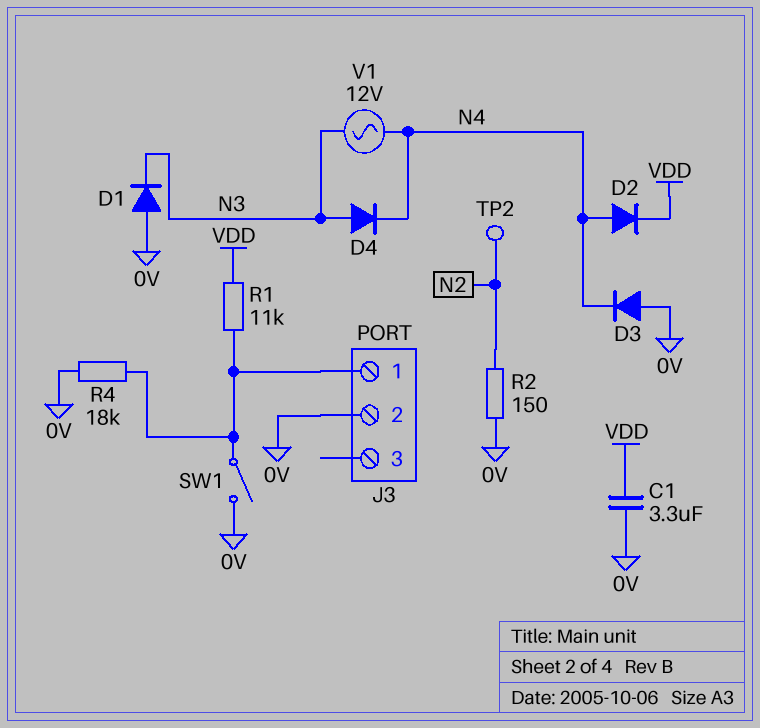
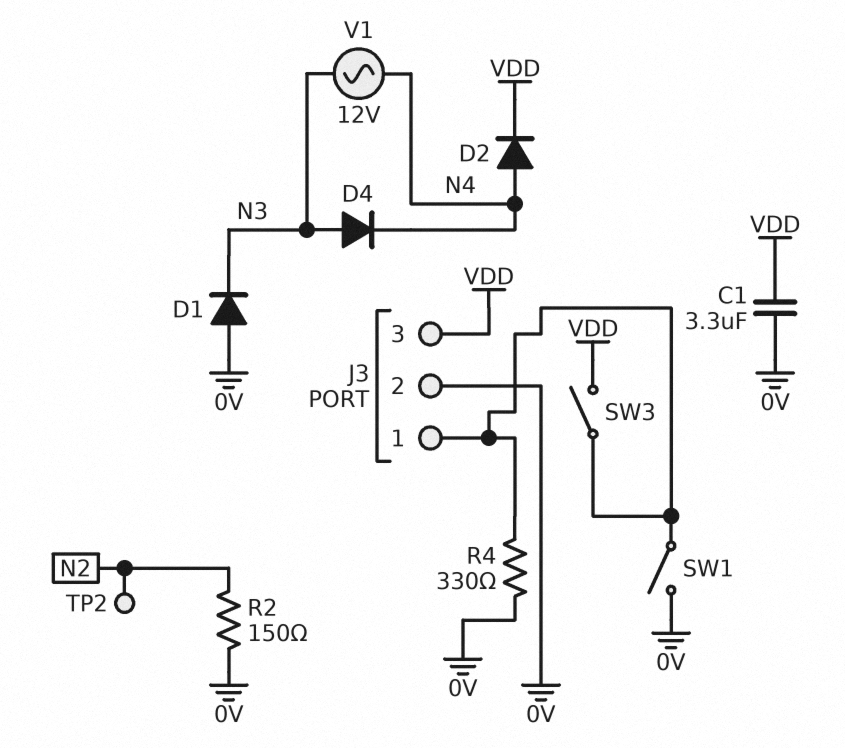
D3: diode (A 0V, K N4) -> none
J3 pin 3: none -> VDD
R1: 11k (J3/1, VDD) -> none
R4: 18k (0V, J3/1) -> 330 (0V, J3/1)
SW3: none -> switch (J3/1, VDD)

